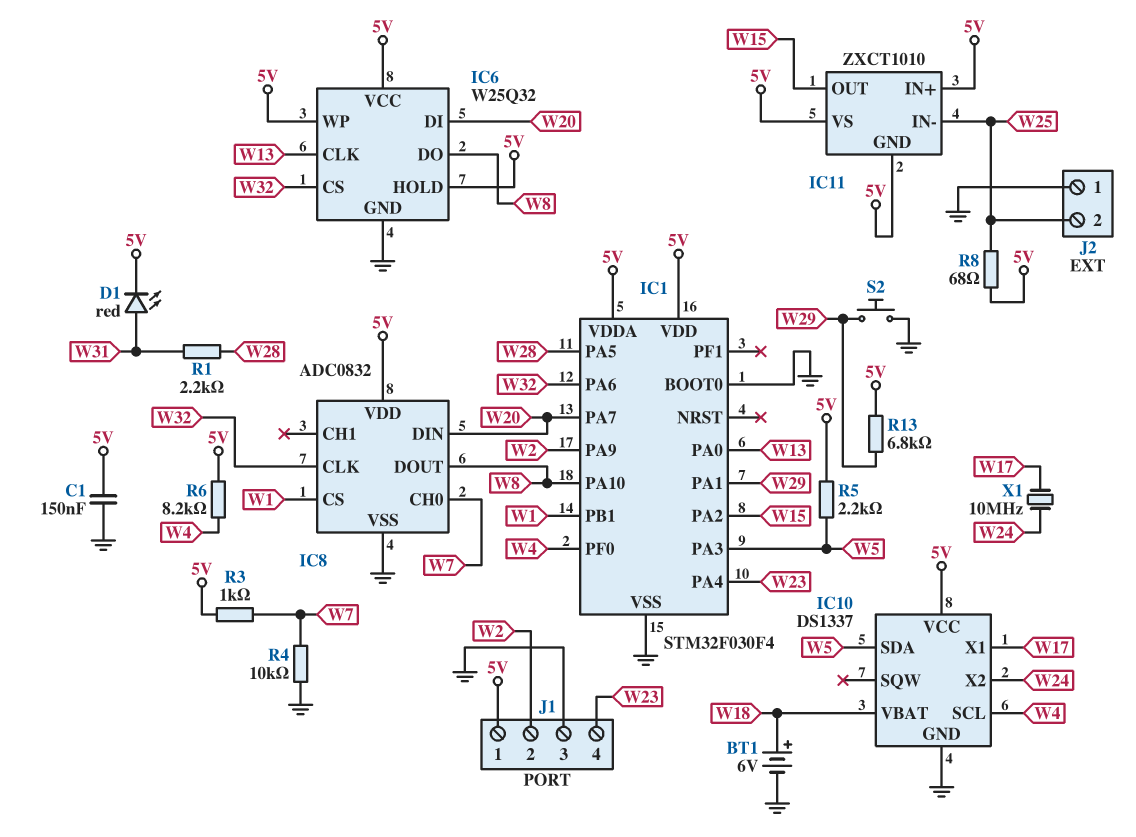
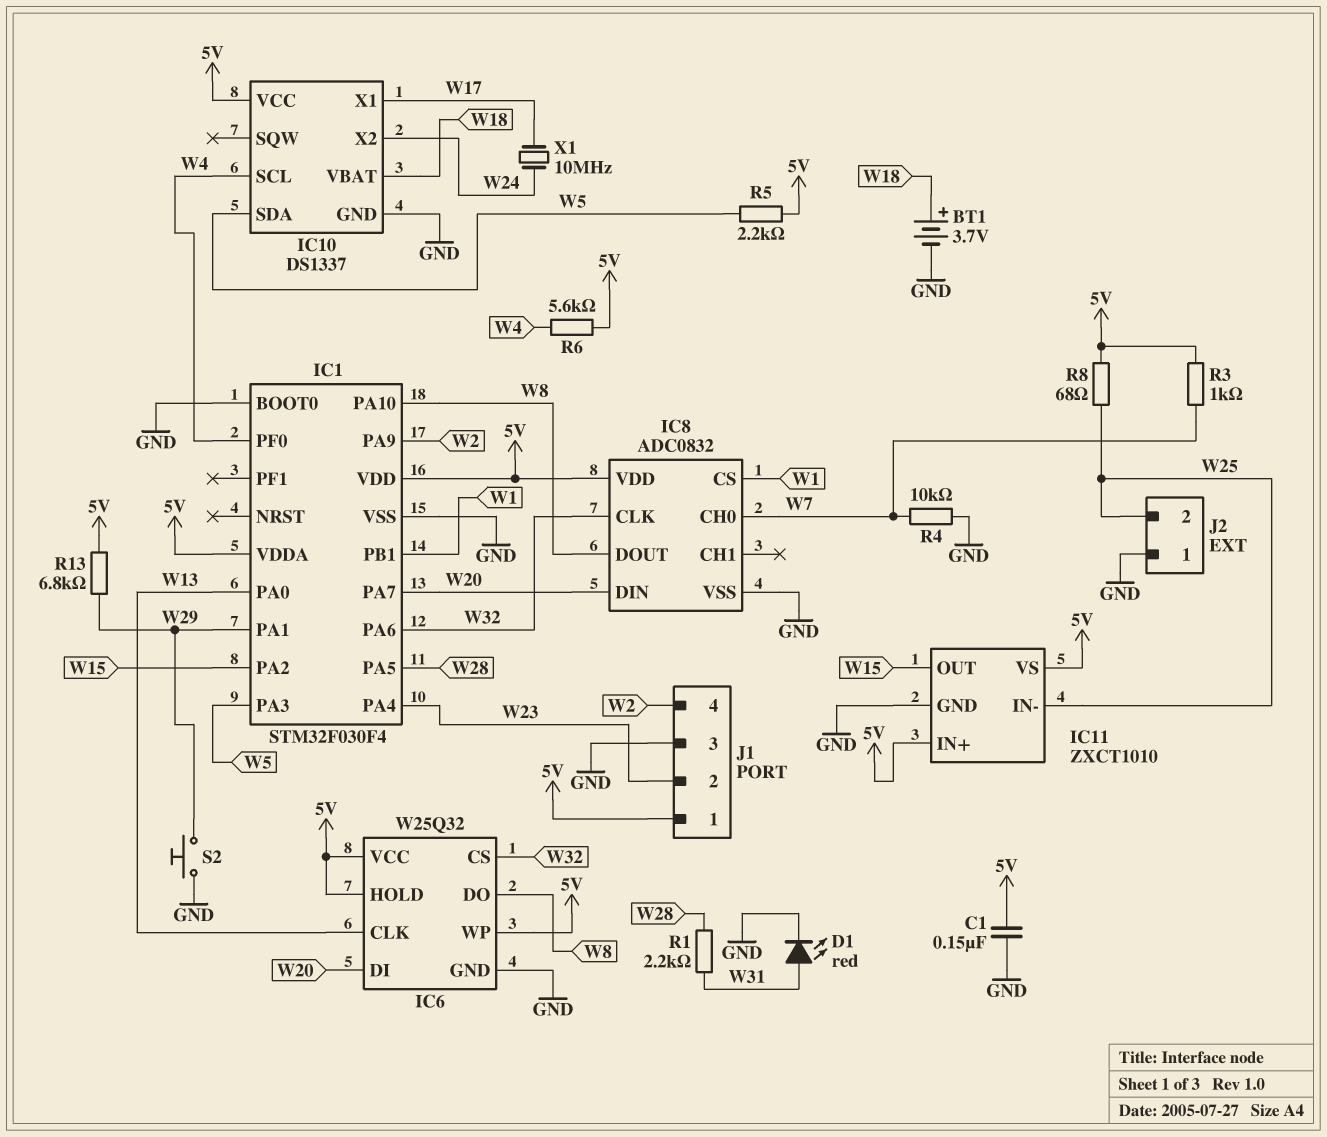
BT1: 6V (plus W18, minus GND) -> 3.7V (plus W18, minus GND)
D1: LED red (A W31, K 5V) -> LED red (A W31, K GND)
IC11 pin GND: 5V -> GND
J1 pin 2: W2 -> W23
J1 pin 4: W23 -> W2
R6: 8.2k (5V, W4) -> 5.6k (5V, W4)

